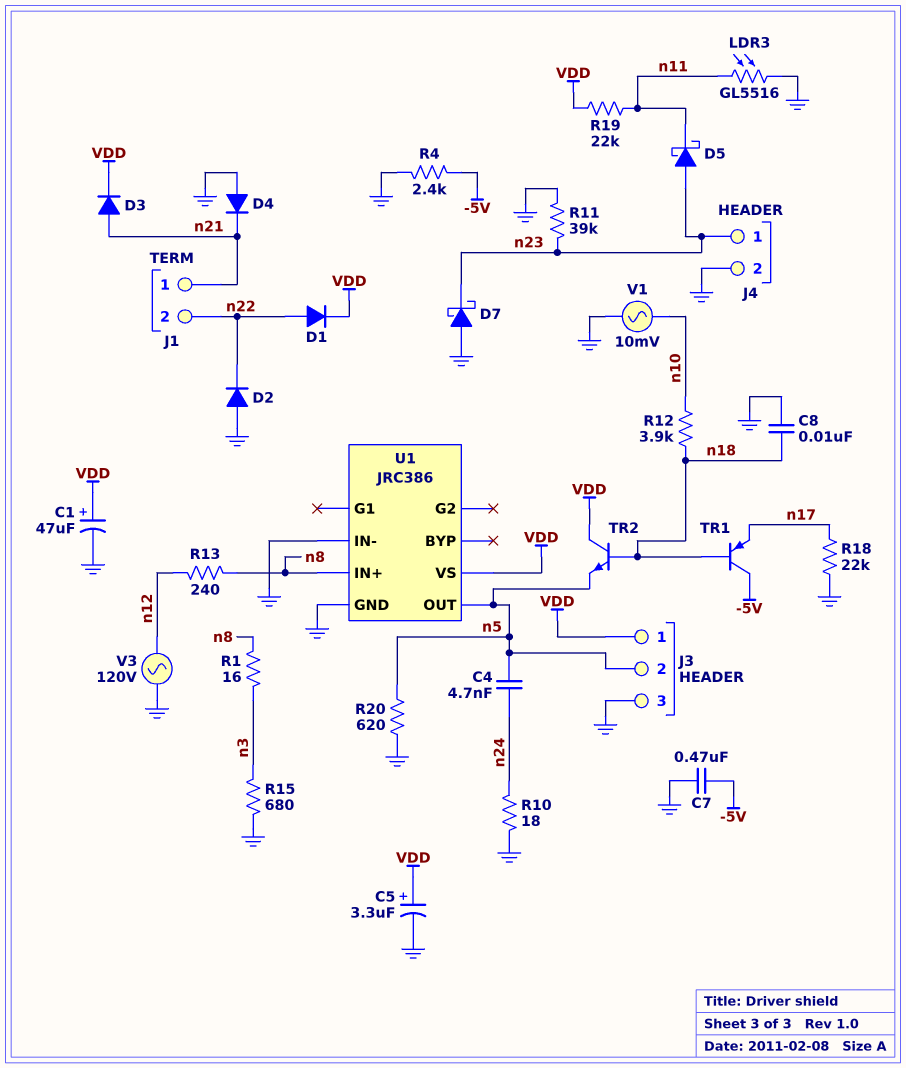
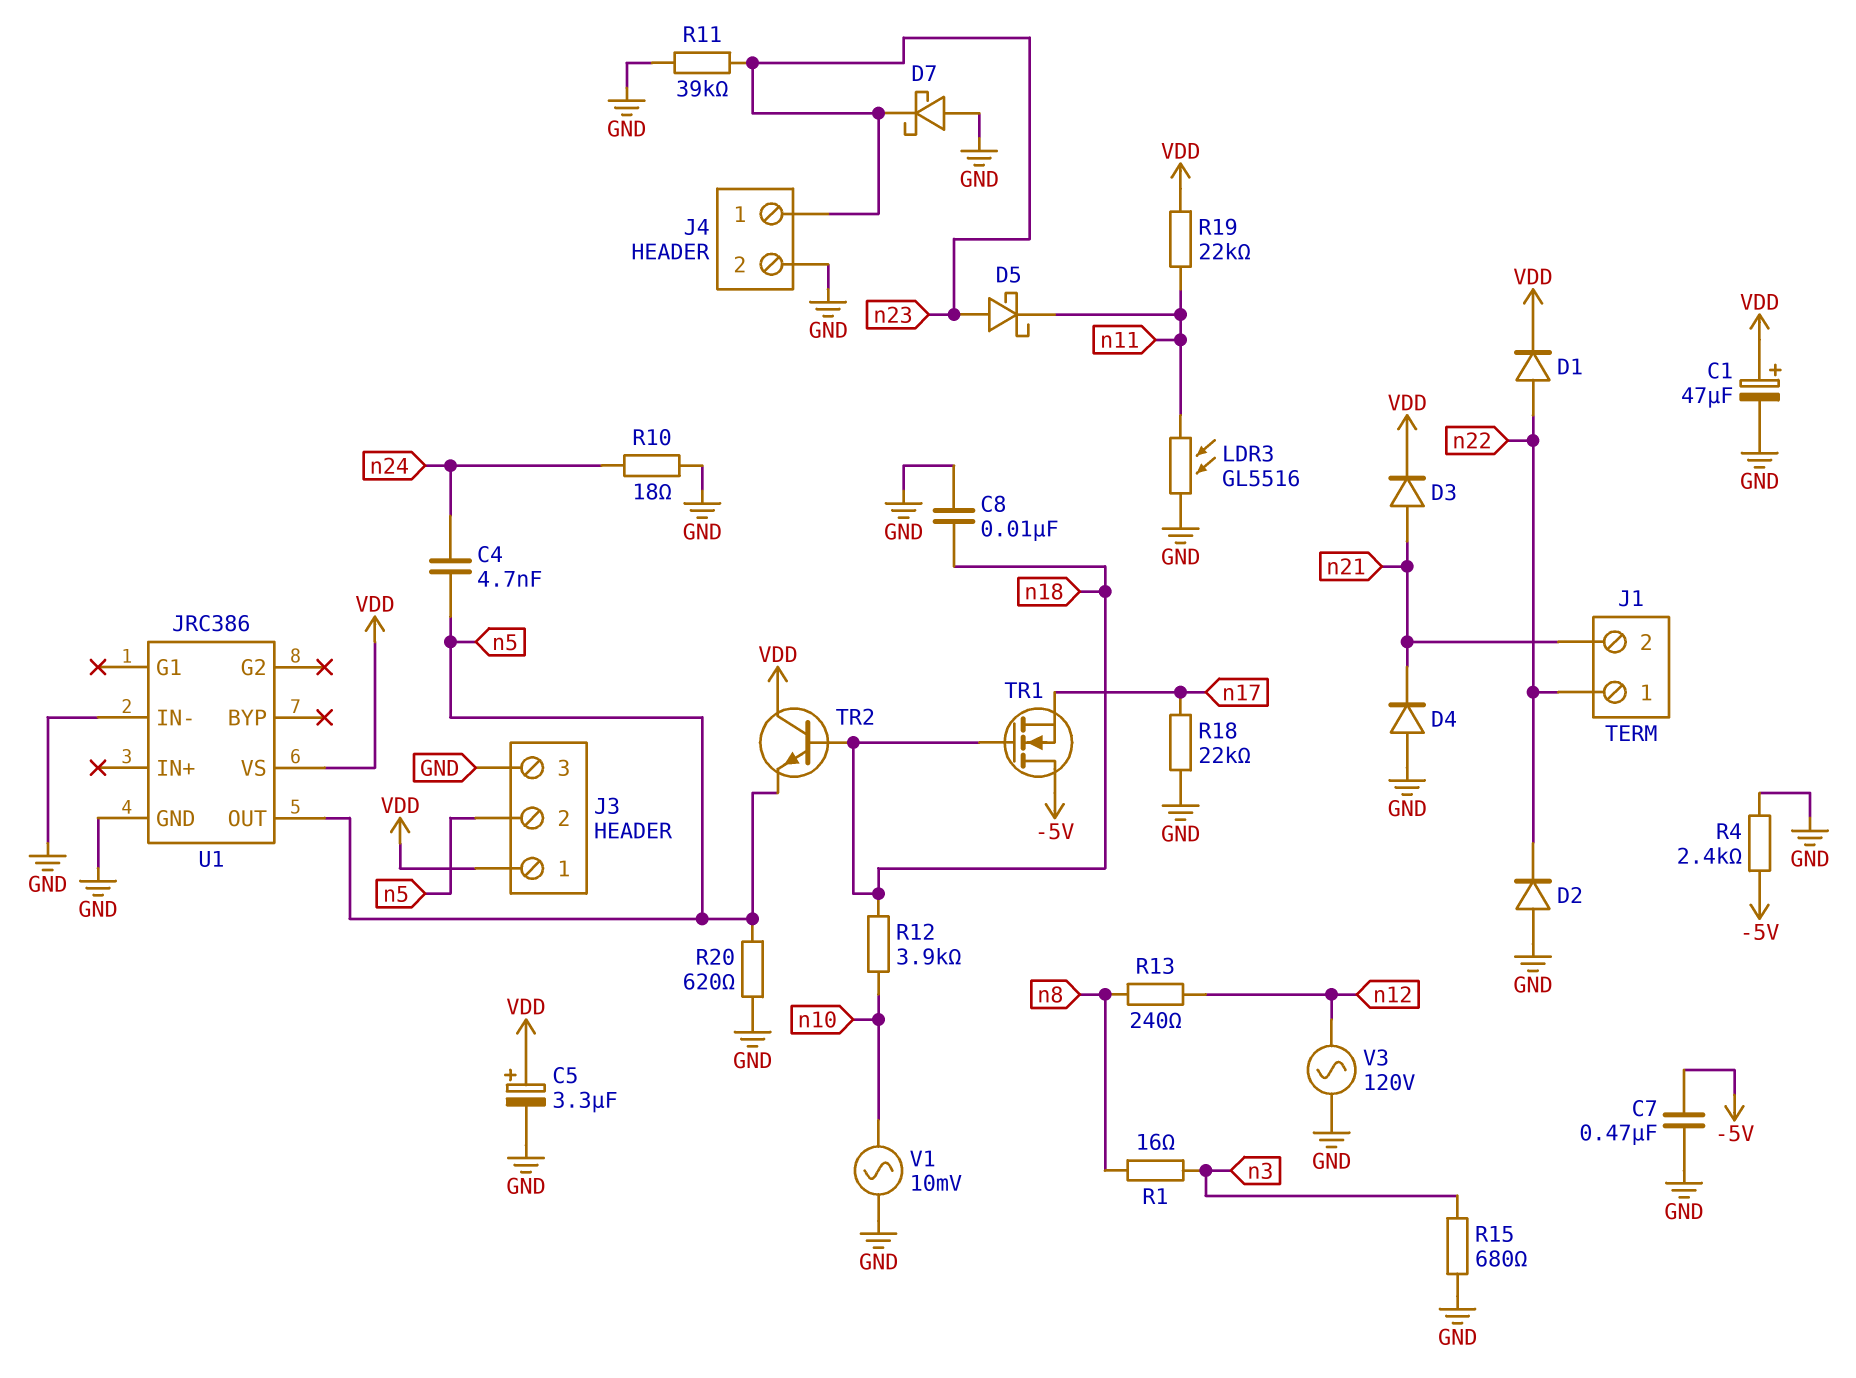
J1 pin 1: n21 -> n22
J1 pin 2: n22 -> n21
TR1: PNP (B n18, C -5V, E n17) -> NMOS (G n18, D -5V, S n17)
U1 pin IN+: n8 -> none

